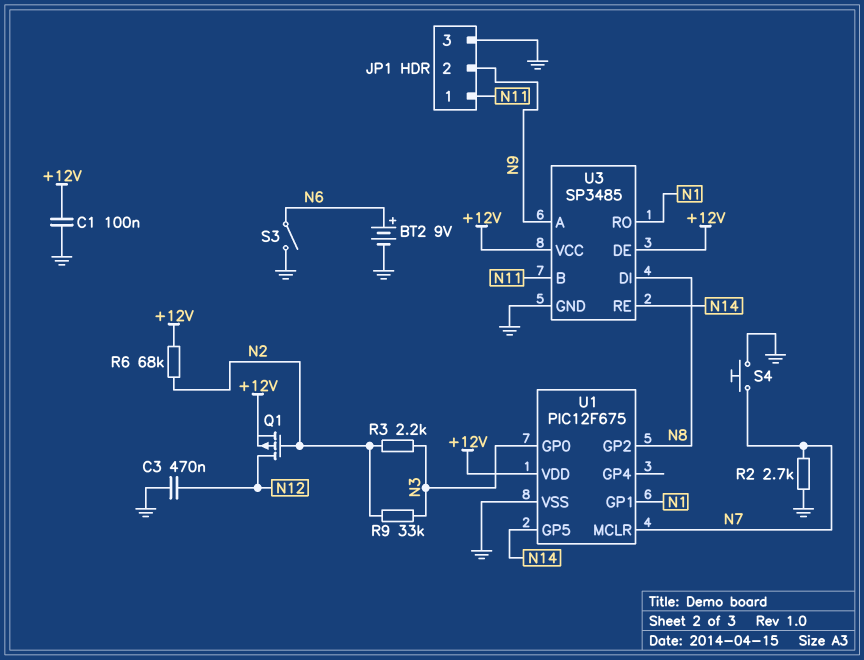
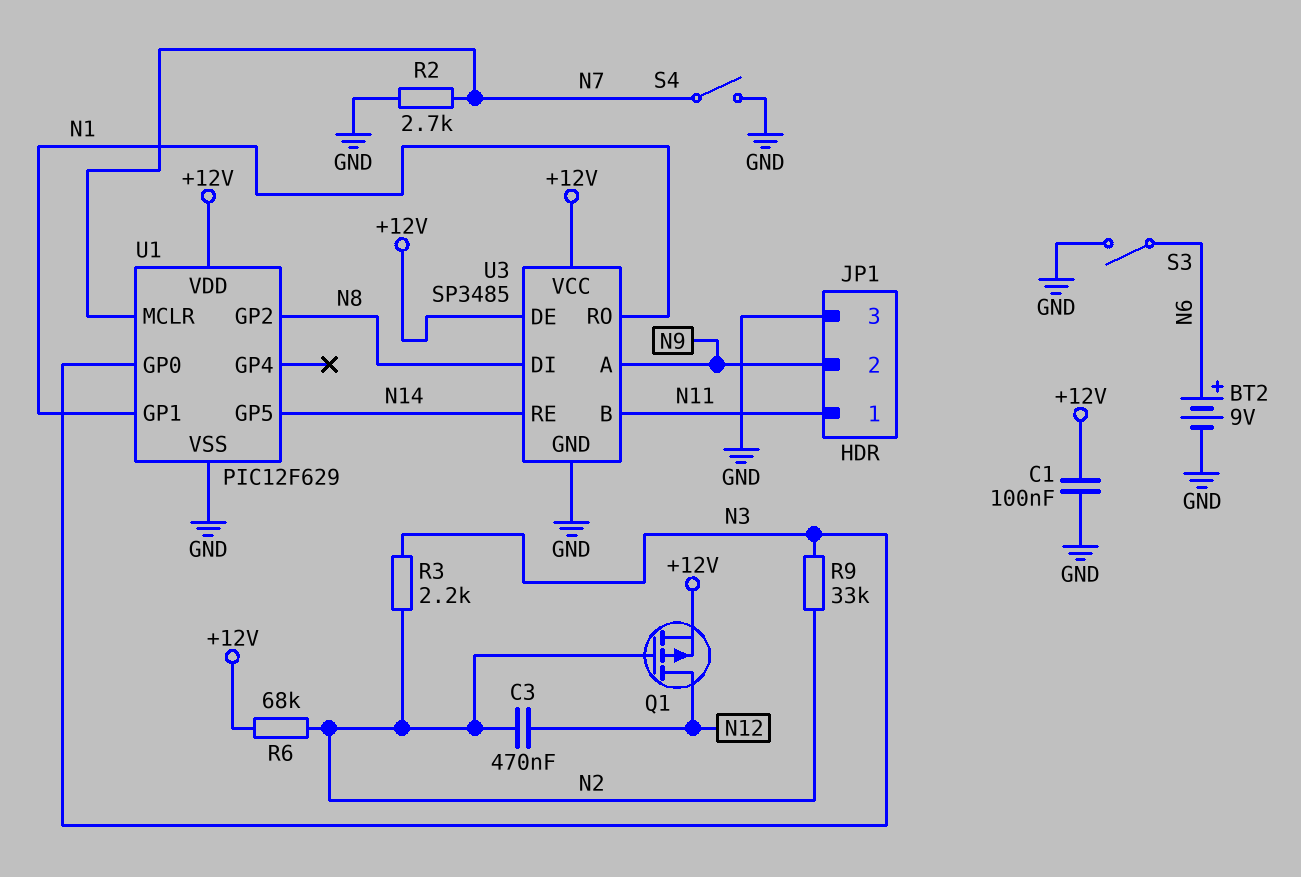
C3: 470nF (GND, N12) -> 470nF (N2, N12)
S4: button (GND, N7) -> switch (GND, N7)
U1: PIC12F675 -> PIC12F629

